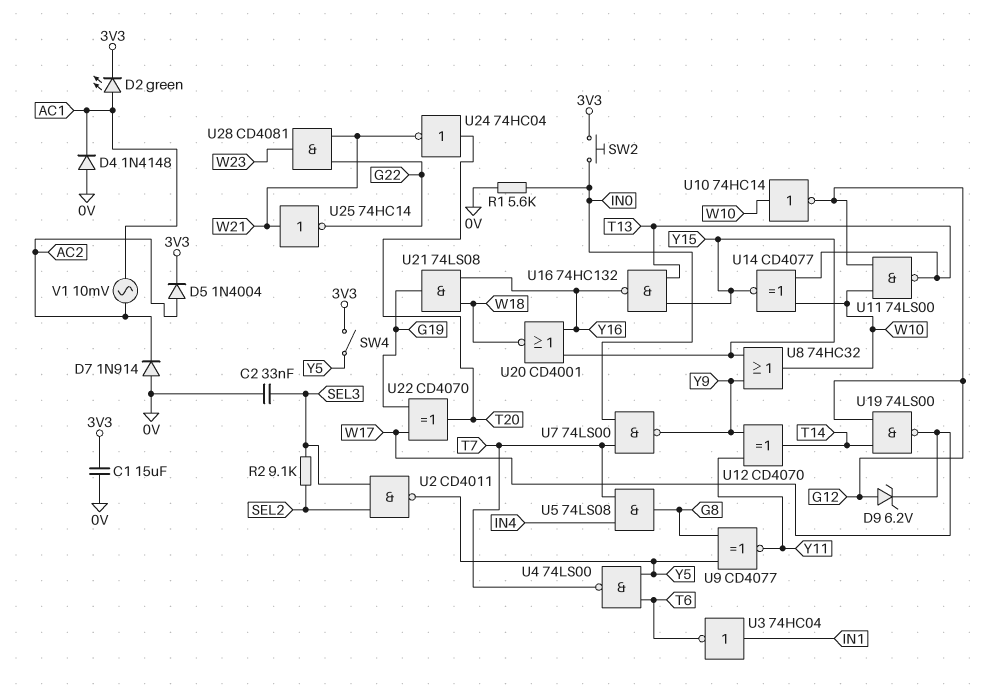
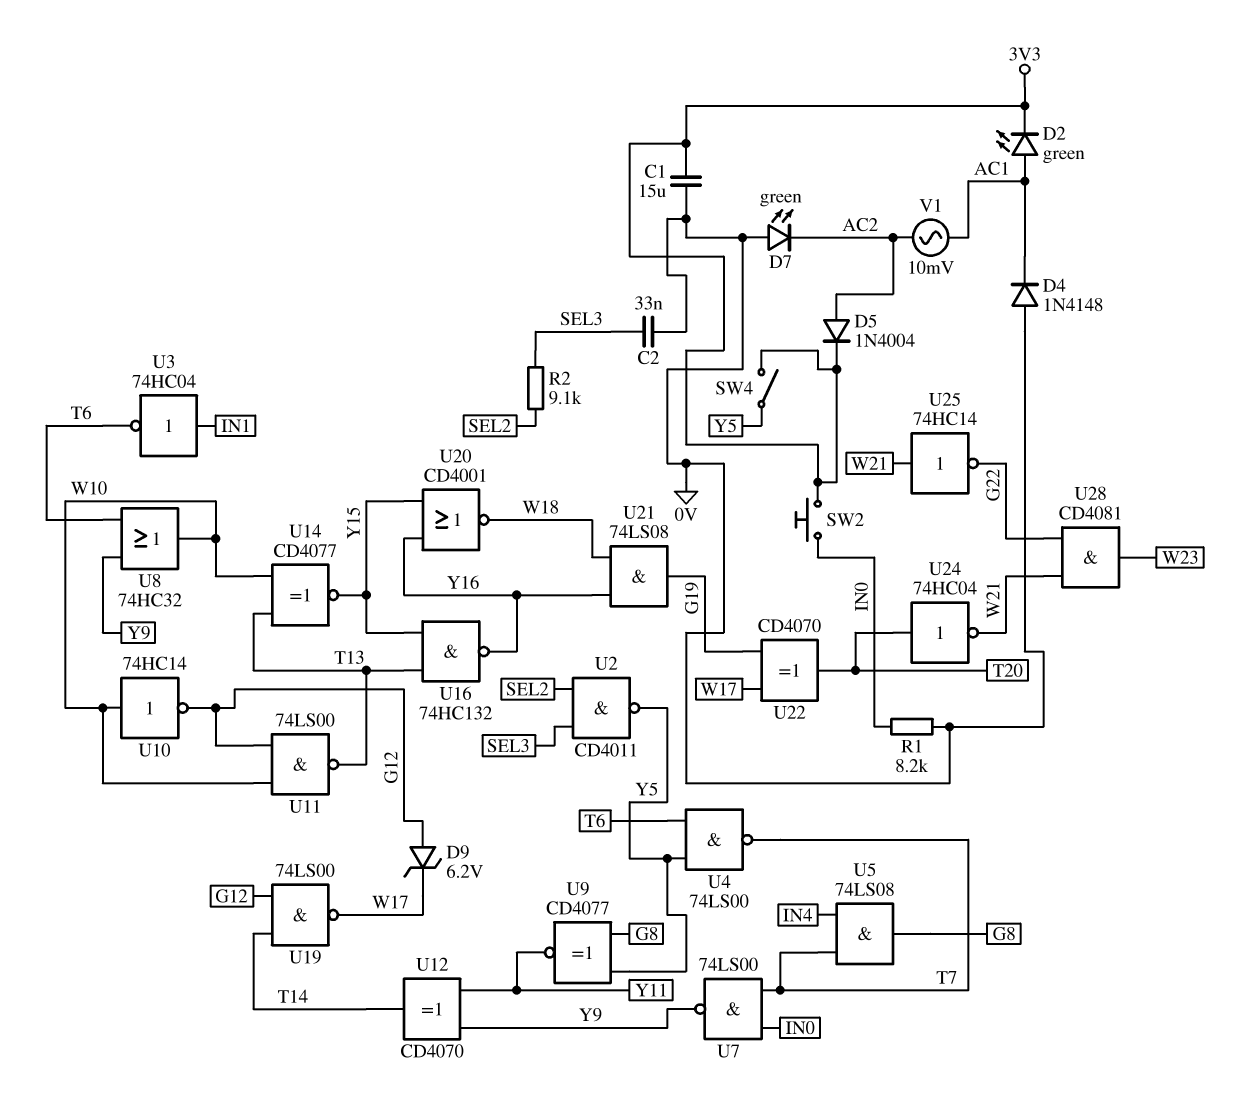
D7: diode 1N914 (A 0V, K AC2) -> LED green (A 0V, K AC2)
R1: 5.6k (0V, IN0) -> 8.2k (0V, IN0)
U8: OR 74HC32 (in Y9, in Y15, out W10) -> OR 74HC32 (in T6, in Y9, out W10)

